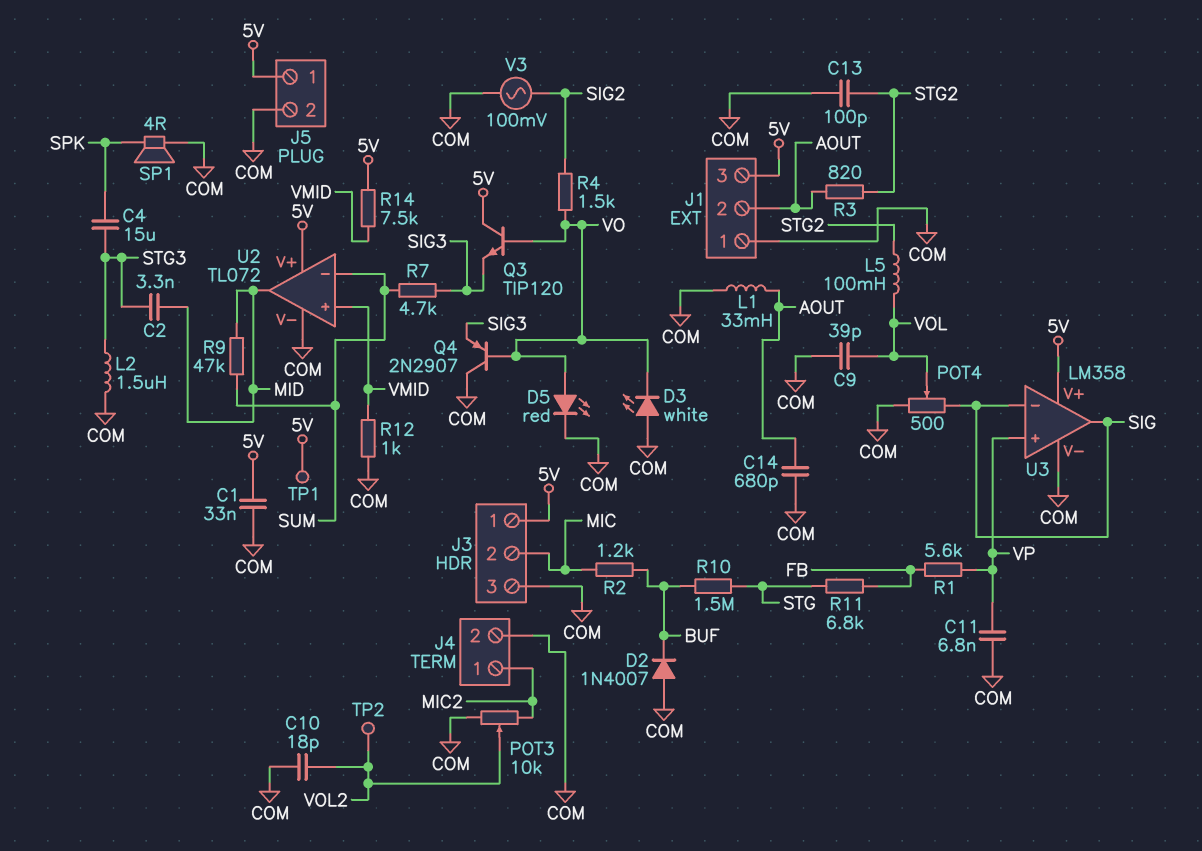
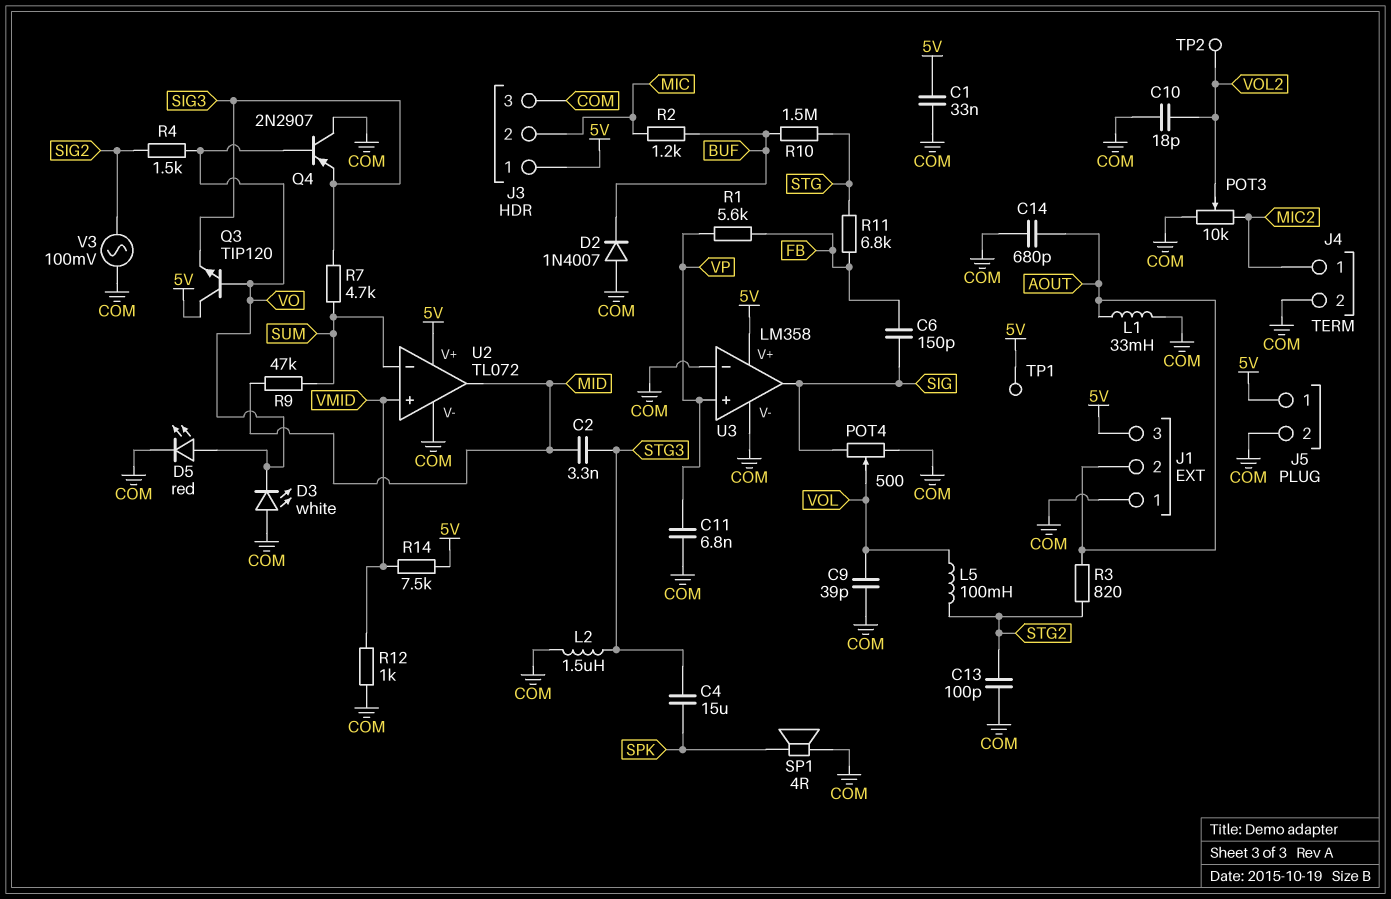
C6: none -> 150pF (FB, SIG)
U3 pin in-: SIG -> COM

